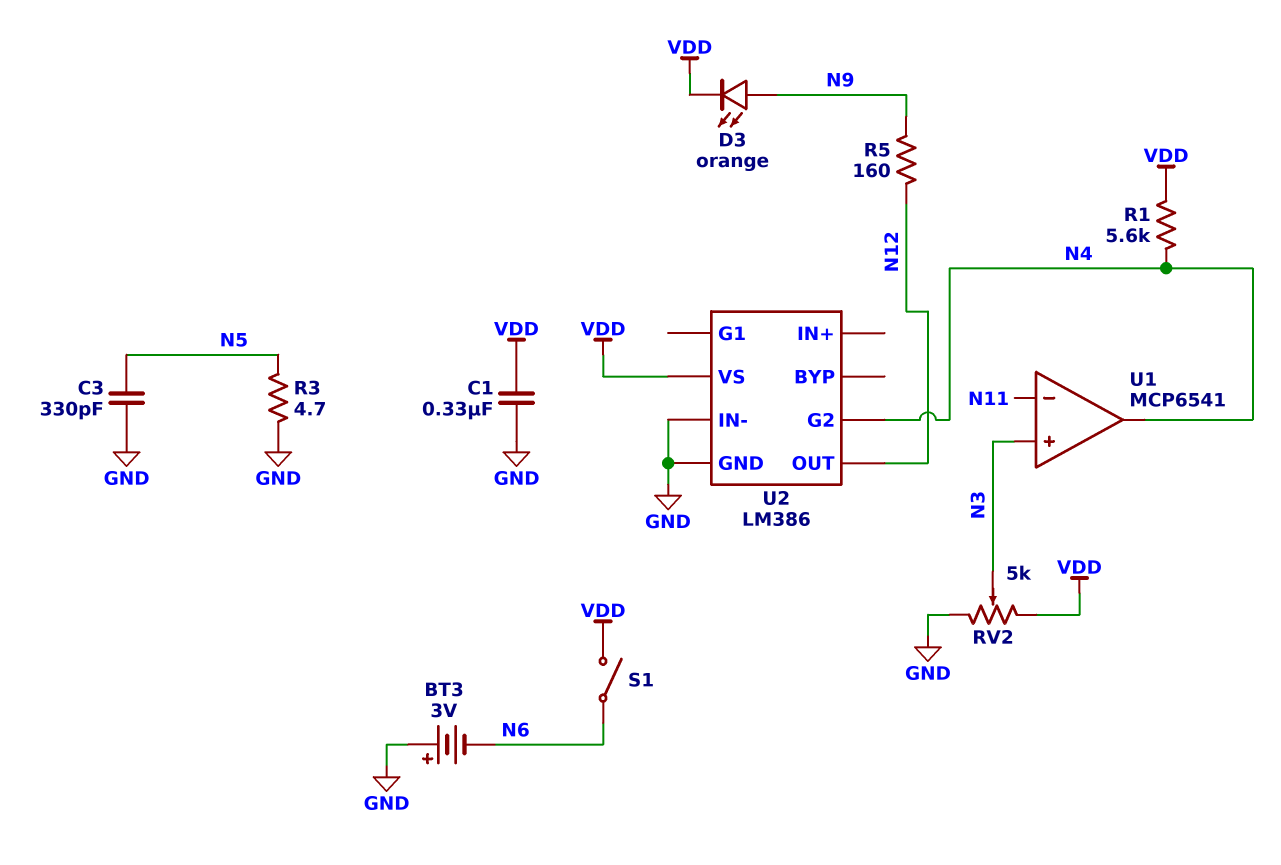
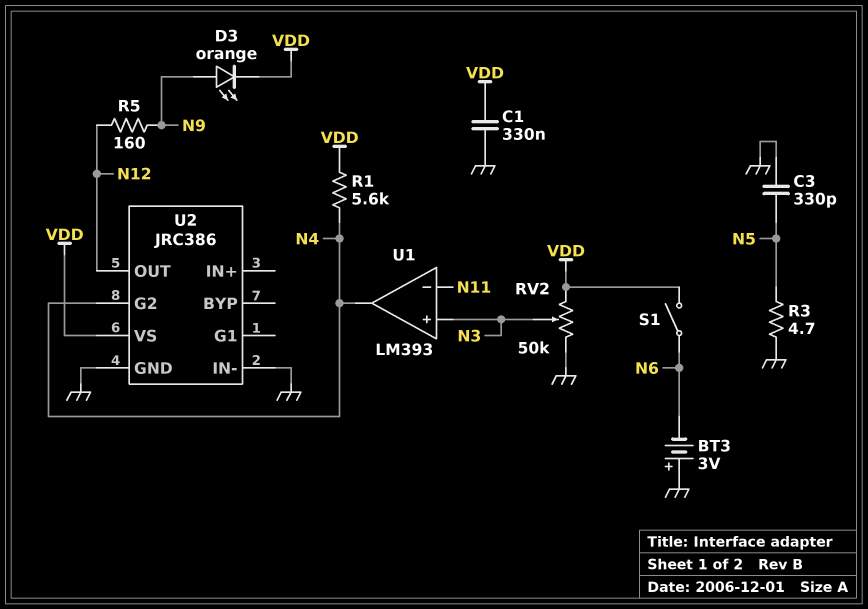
RV2: 5k (GND, VDD, wiper N3) -> 50k (GND, VDD, wiper N3)
U1: MCP6541 -> LM393
U2: LM386 -> JRC386

